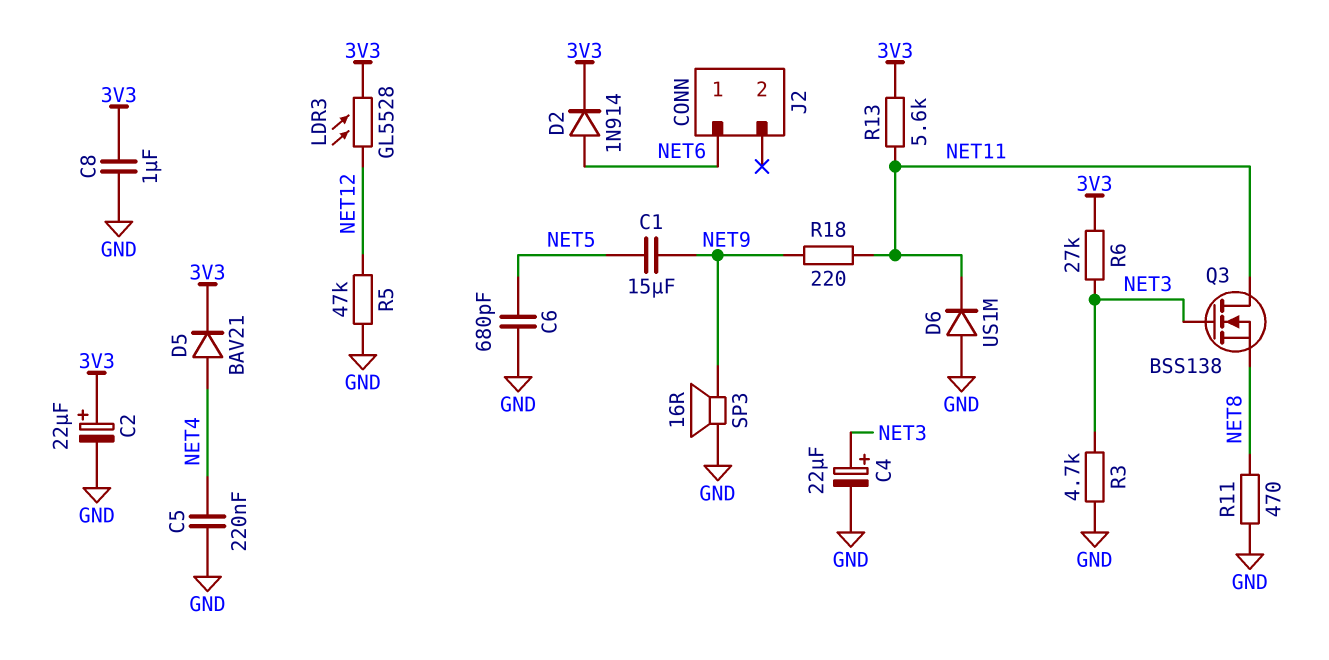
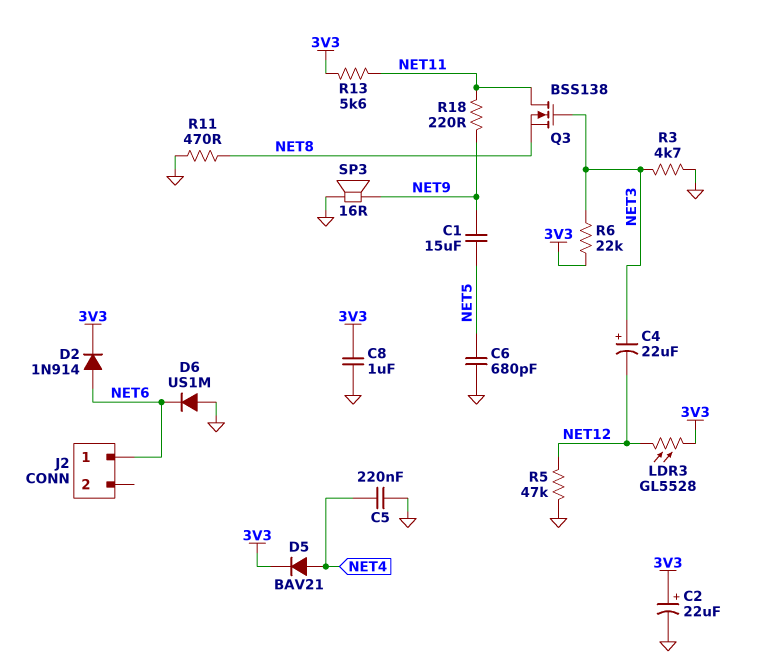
C4: 22uF (plus NET3, minus GND) -> 22uF (plus NET3, minus NET12)
D6: diode US1M (A GND, K NET11) -> diode US1M (A GND, K NET6)
R6: 27k (3V3, NET3) -> 22k (3V3, NET3)

